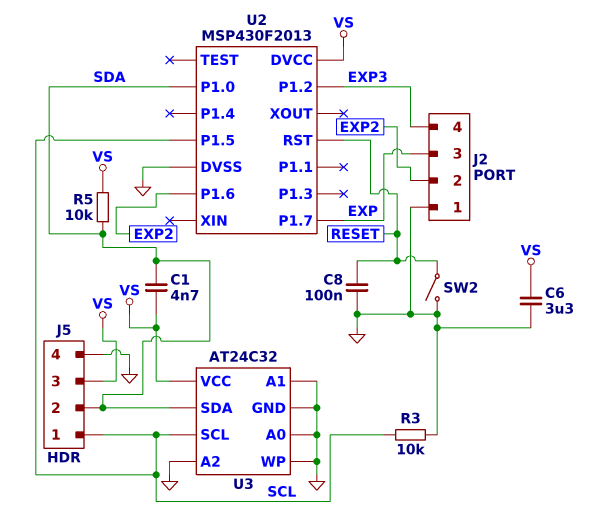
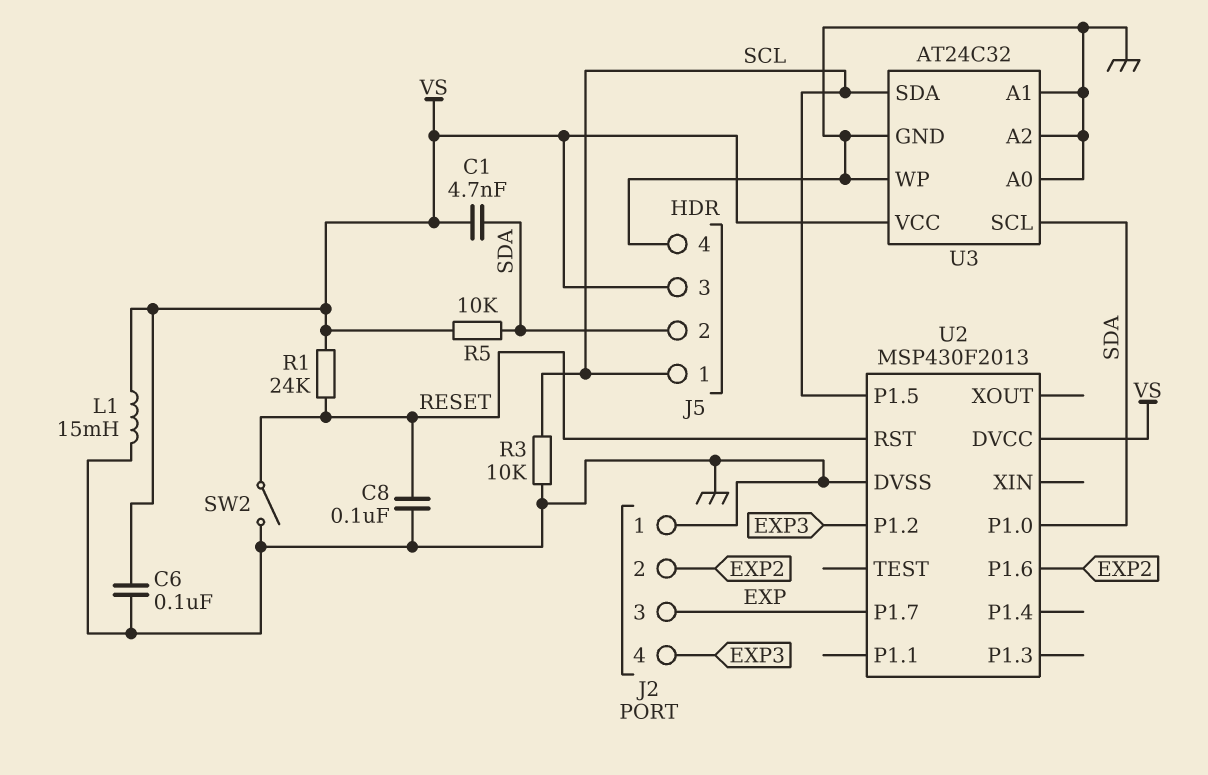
C6: 3.3uF (GND, VS) -> 100nF (GND, VS)
L1: none -> 15mH (GND, VS)
R1: none -> 24k (RESET, VS)
U3 pin SCL: SCL -> SDA
U3 pin SDA: SDA -> SCL

